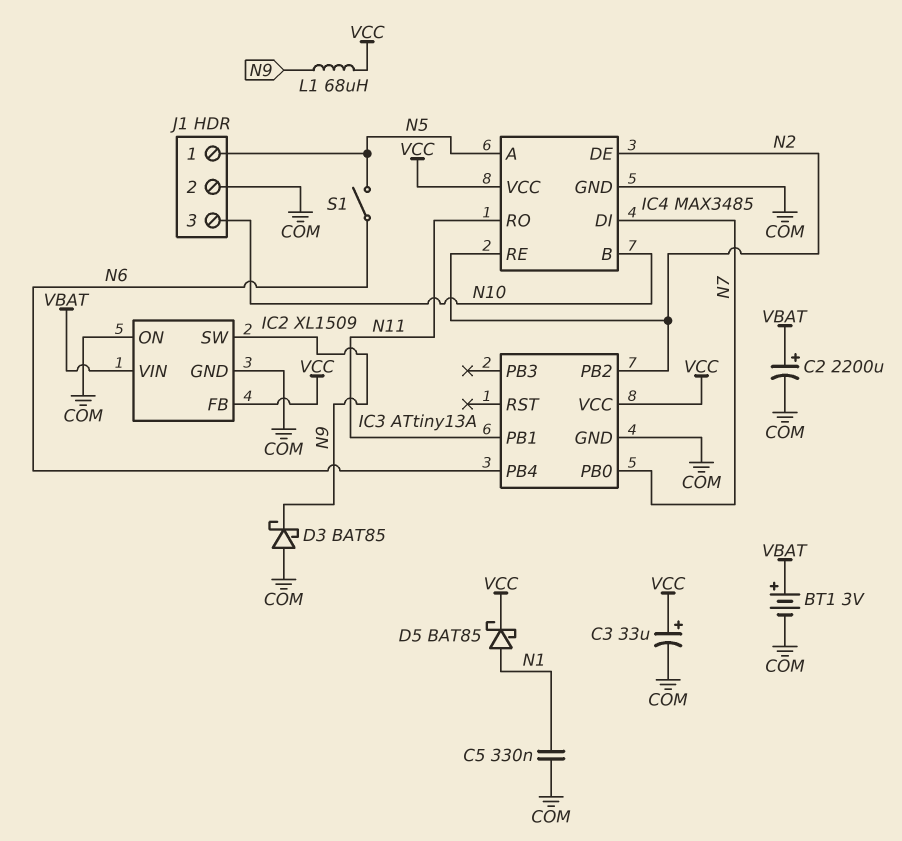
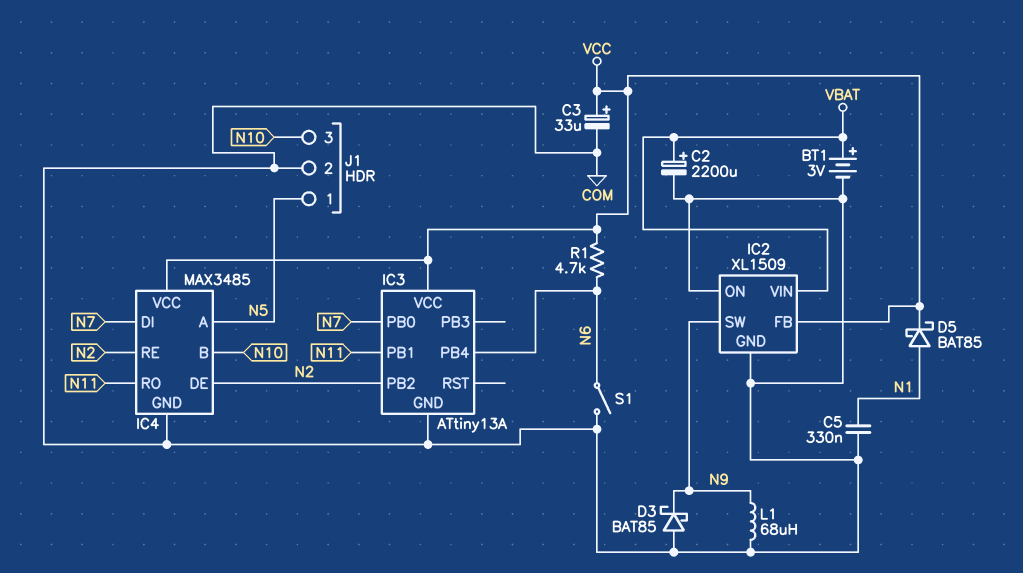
L1: 68uH (N9, VCC) -> 68uH (COM, N9)
R1: none -> 4.7k (N6, VCC)
S1: switch (N5, N6) -> switch (COM, N6)

